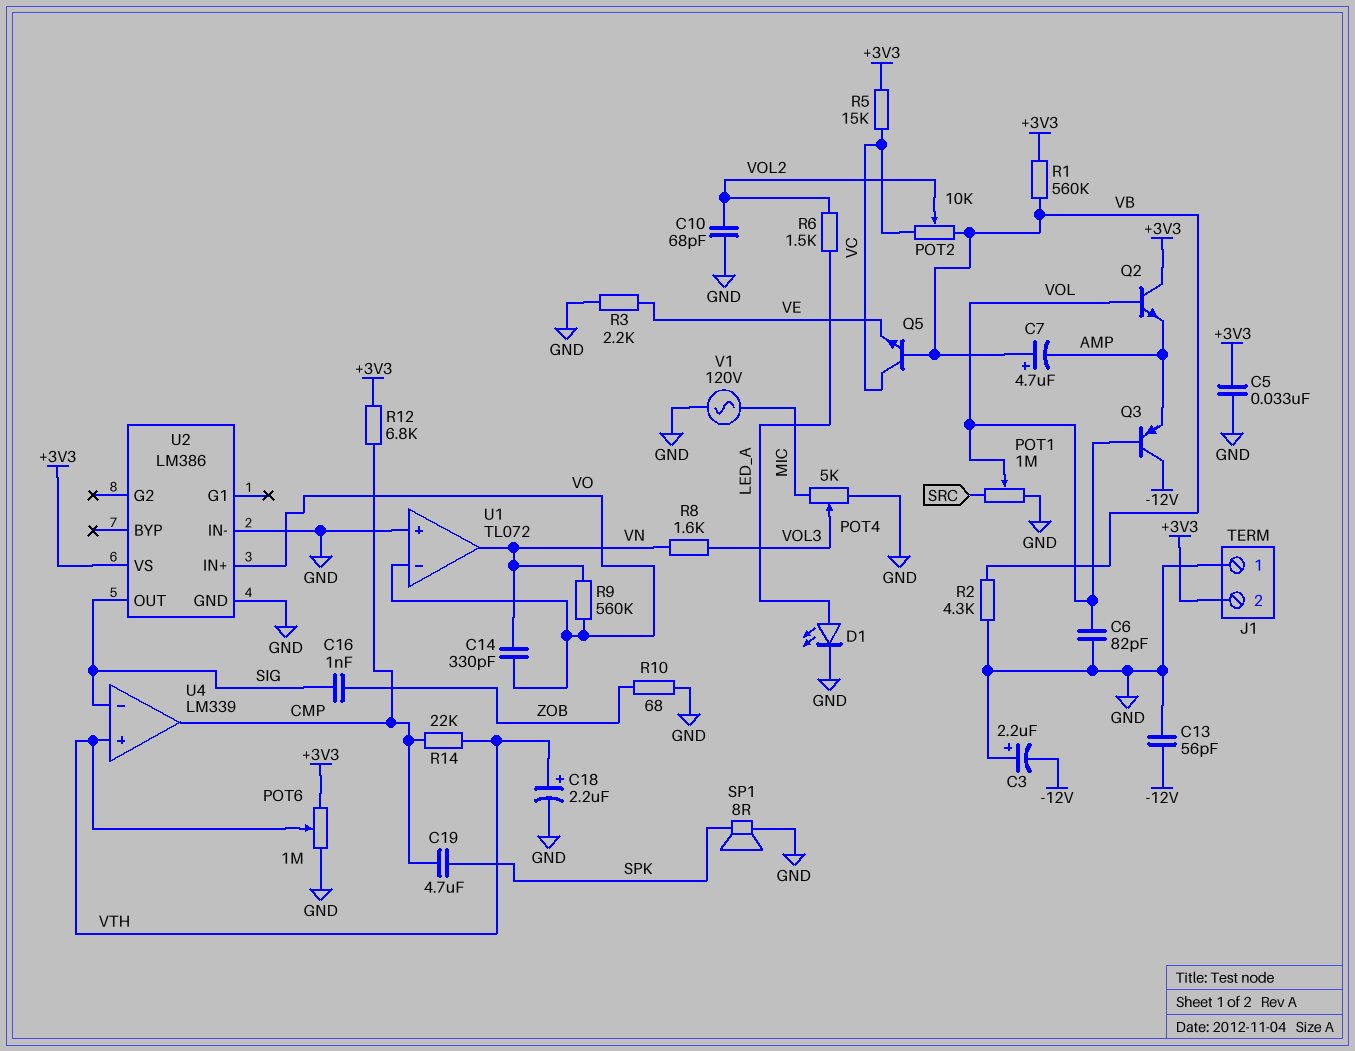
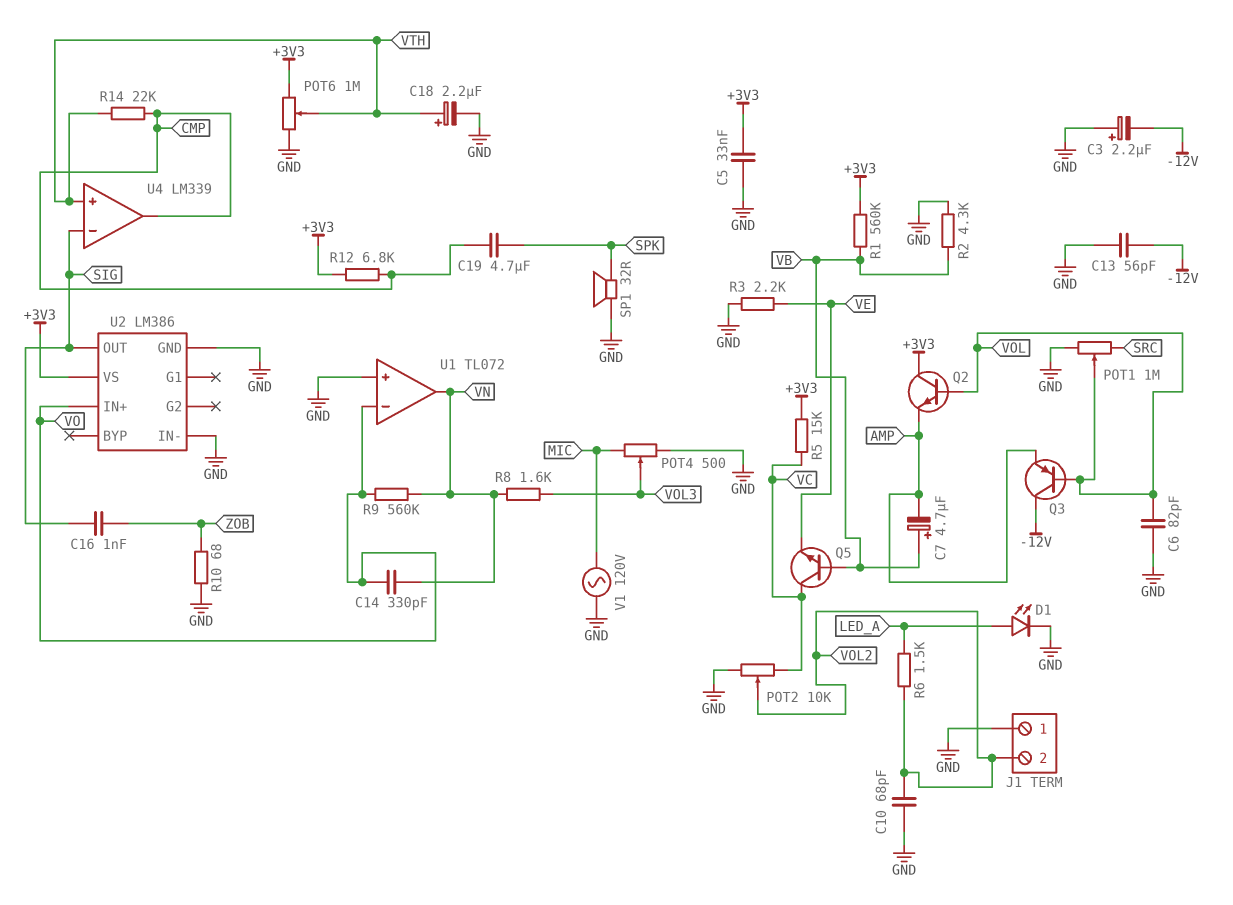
J1 pin 2: +3V3 -> VOL2
POT2: 10k (VB, VC, wiper VOL2) -> 10k (GND, VC, wiper VOL2)
POT4: 5k (GND, MIC, wiper VOL3) -> 500 (GND, MIC, wiper VOL3)
SP1: speaker 8R (GND, SPK) -> speaker 32R (GND, SPK)

